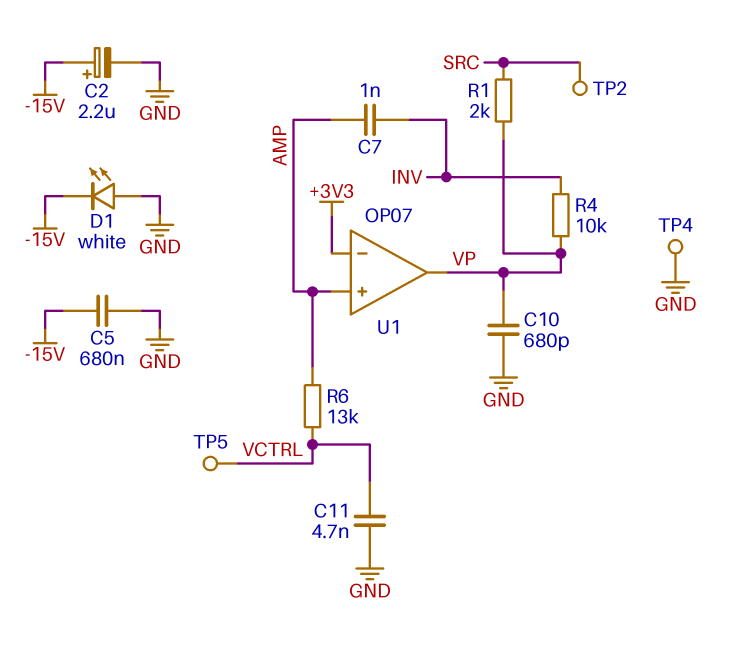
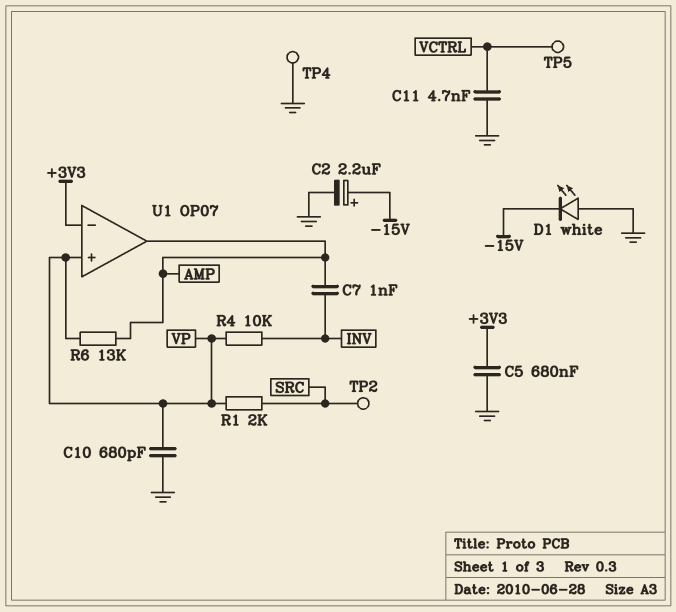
C5: 680nF (-15V, GND) -> 680nF (+3V3, GND)
R6: 13k (AMP, VCTRL) -> 13k (AMP, VP)
U1 pin in+: AMP -> VP
U1 pin out: VP -> AMP

